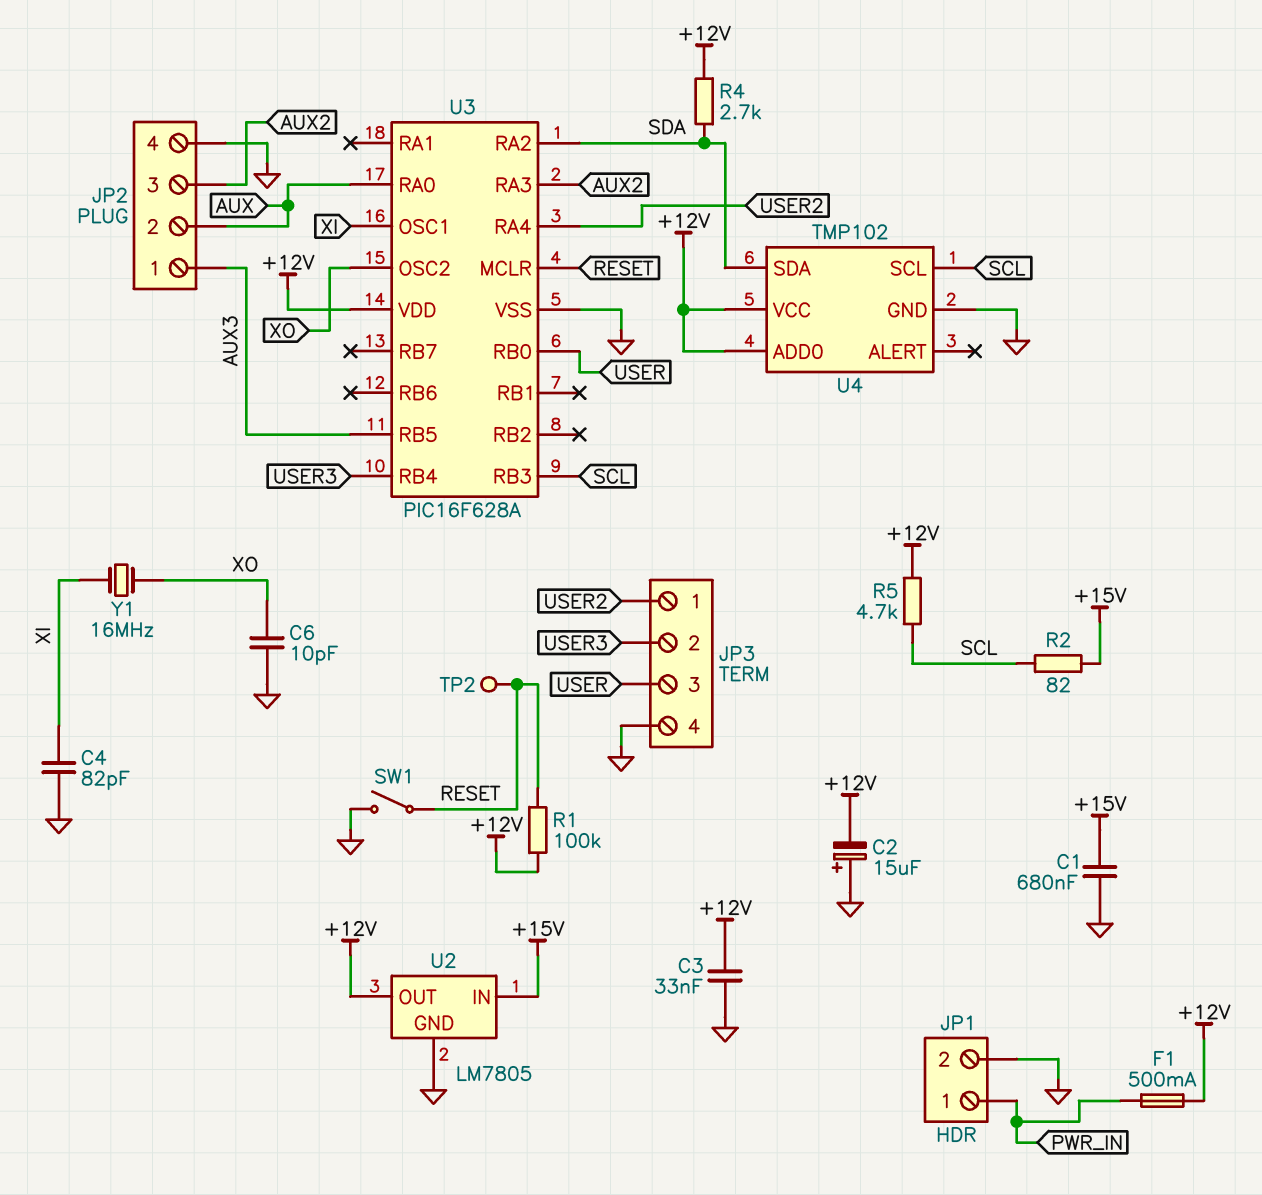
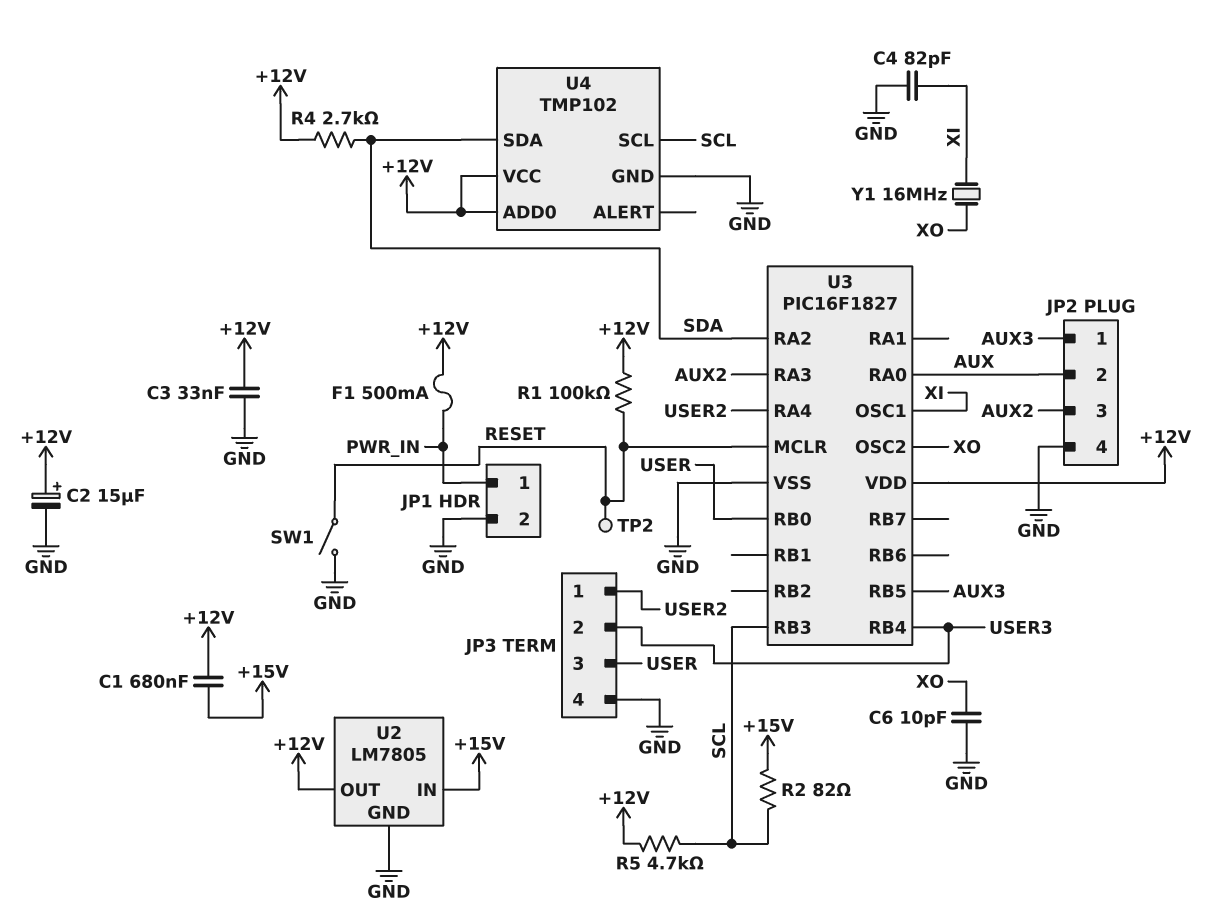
C1: 680nF (+15V, GND) -> 680nF (+12V, +15V)
C2: 15uF (plus GND, minus +12V) -> 15uF (plus +12V, minus GND)
U3: PIC16F628A -> PIC16F1827

